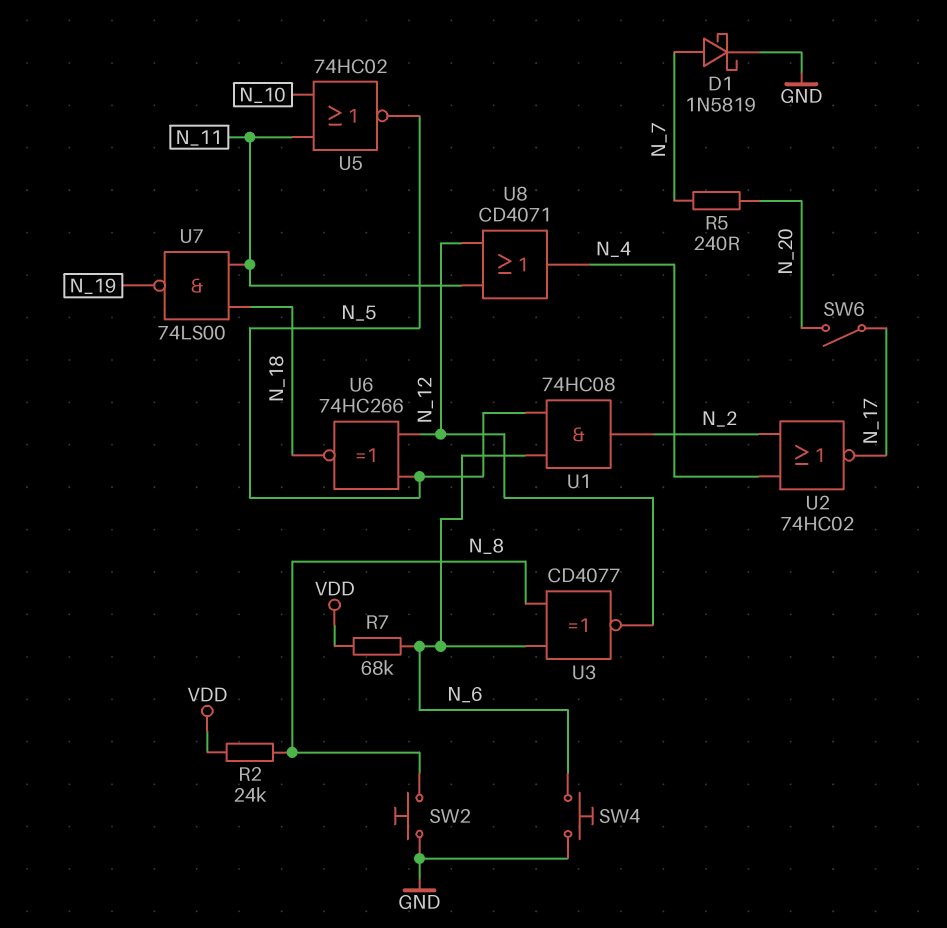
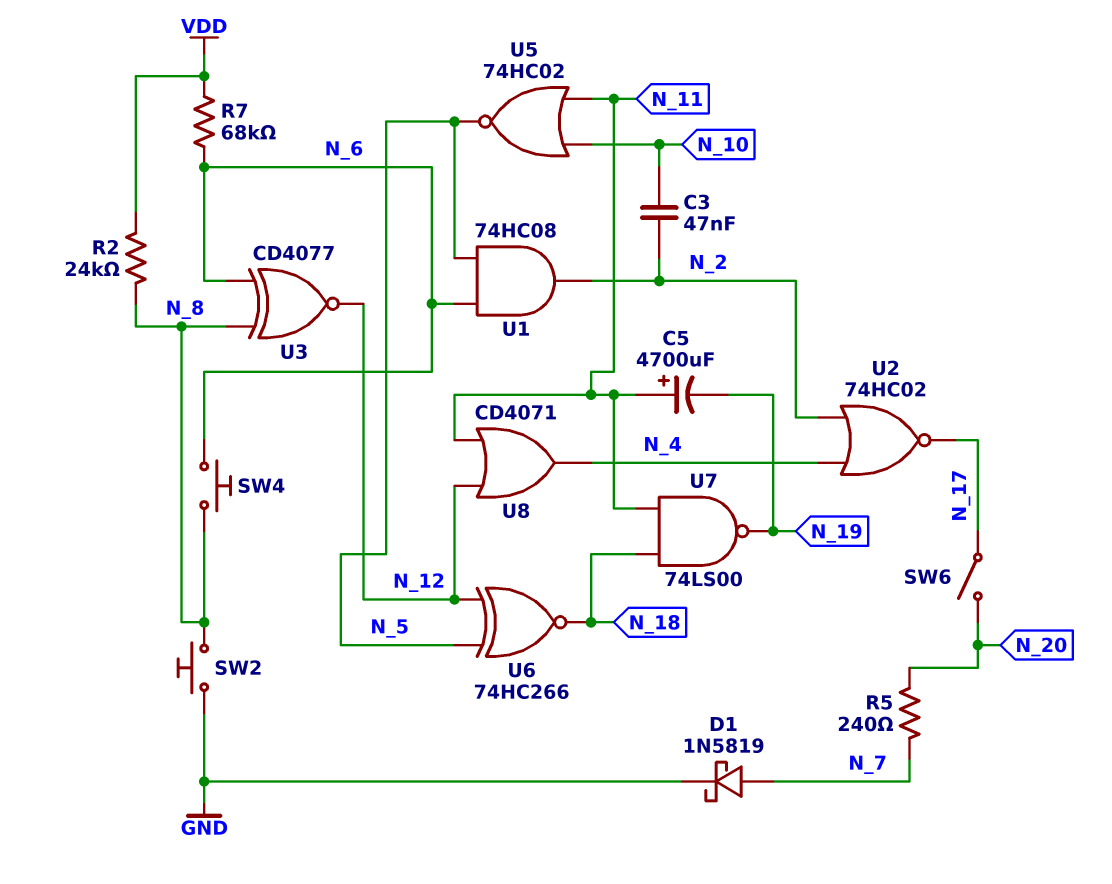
C3: none -> 47nF (N_2, N_10)
C5: none -> 4700uF (plus N_11, minus N_19)
SW4: button (GND, N_6) -> button (N_6, N_8)

